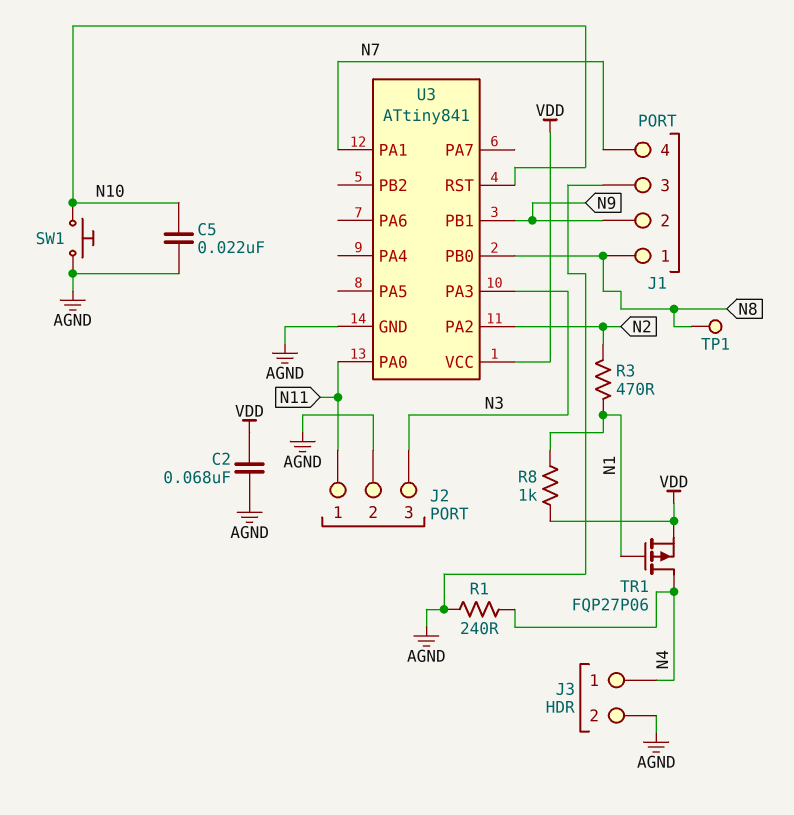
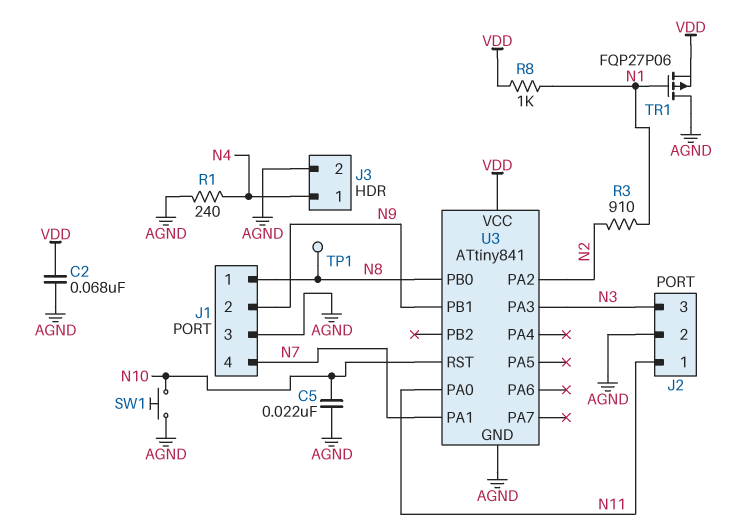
R3: 470 (N1, N2) -> 910 (N1, N2)
TR1: PMOS FQP27P06 (G N1, D N4, S VDD) -> PMOS FQP27P06 (G N1, D AGND, S VDD)

